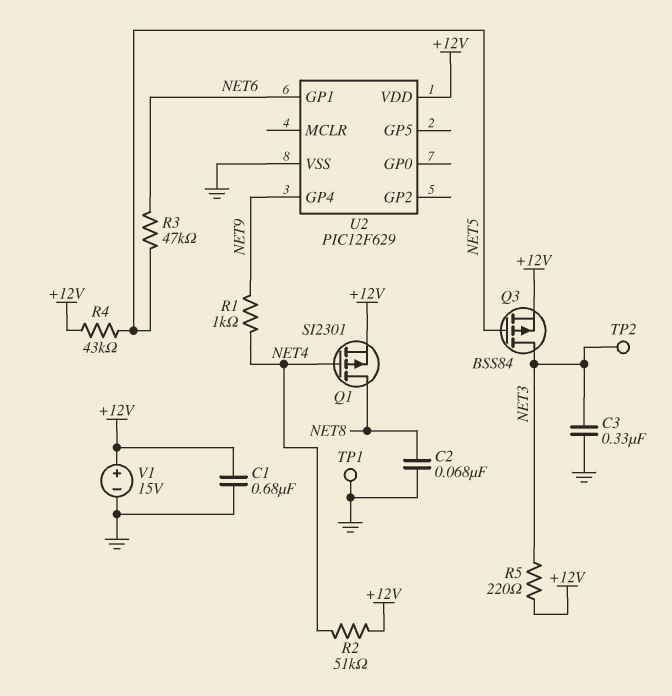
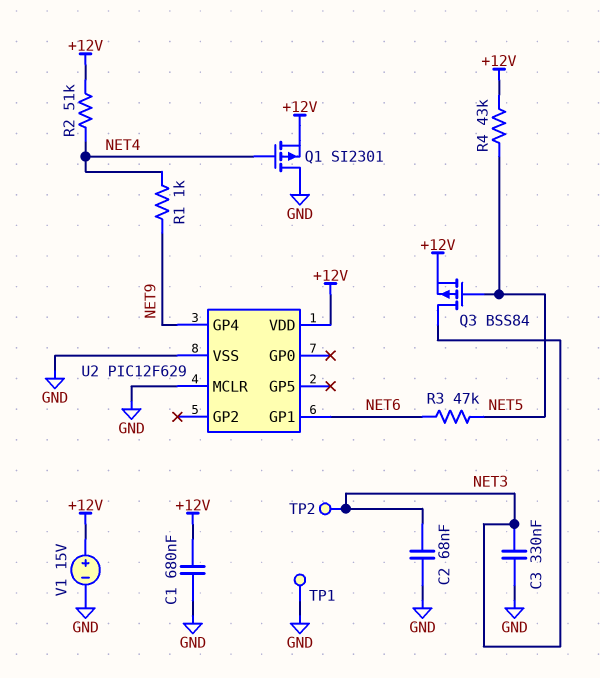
C2: 68nF (GND, NET8) -> 68nF (GND, NET3)
Q1: PMOS SI2301 (G NET4, D NET8, S +12V) -> PMOS SI2301 (G NET4, D GND, S +12V)
R5: 220 (+12V, NET3) -> none
U2 pin MCLR: none -> GND

